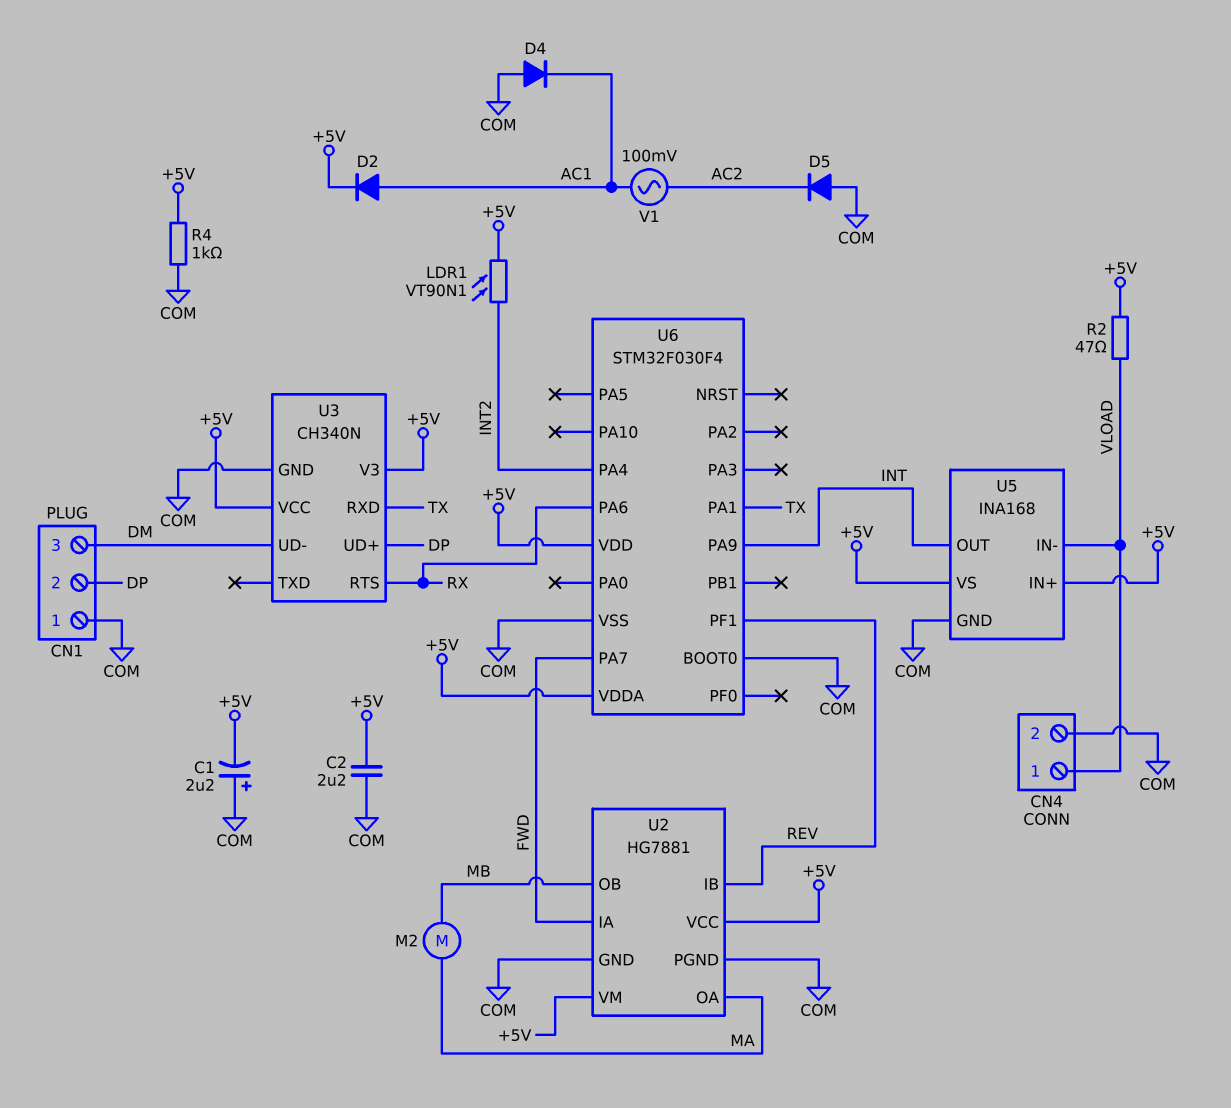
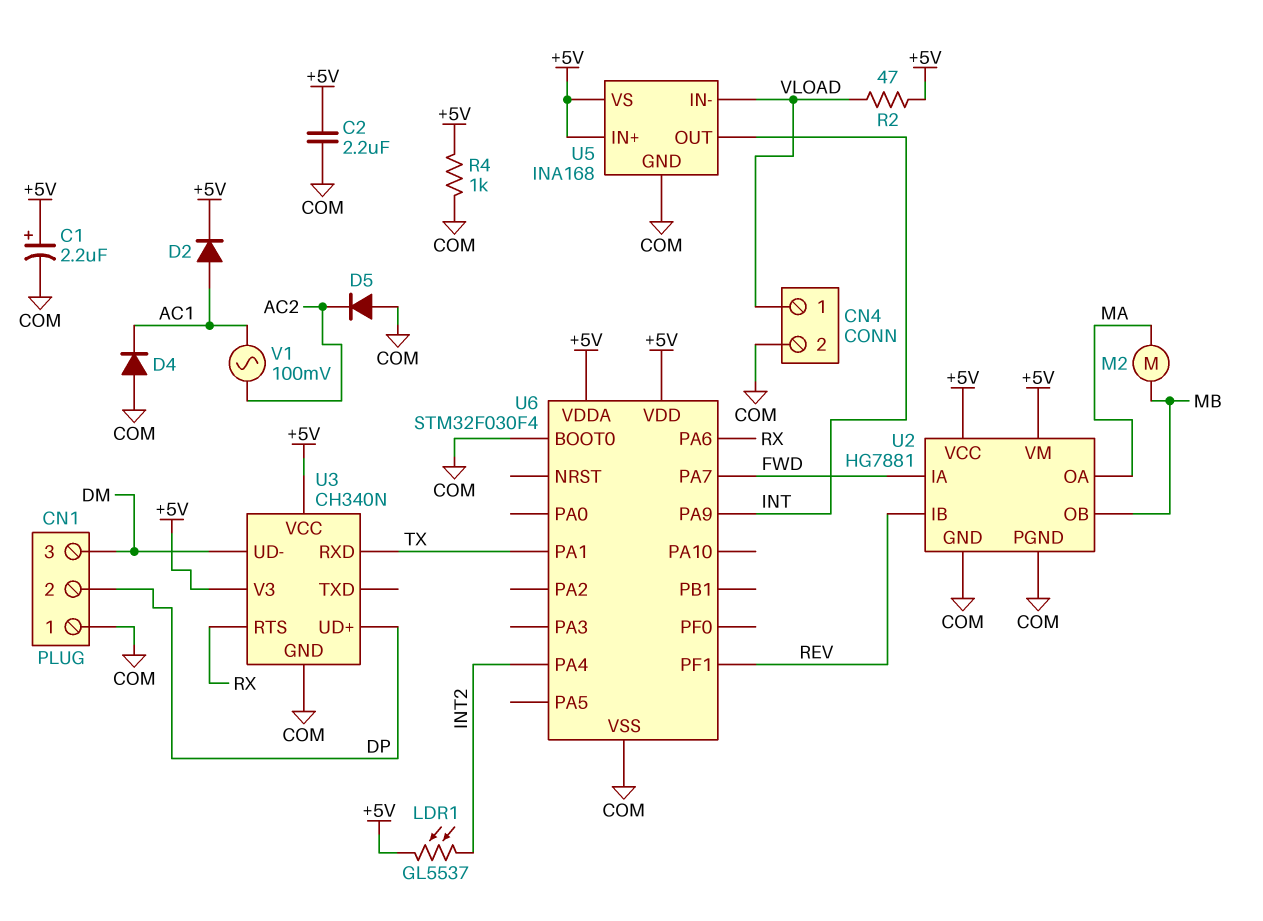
C1: 2.2uF (plus COM, minus +5V) -> 2.2uF (plus +5V, minus COM)
LDR1: VT90N1 (+5V, INT2) -> GL5537 (+5V, INT2)

